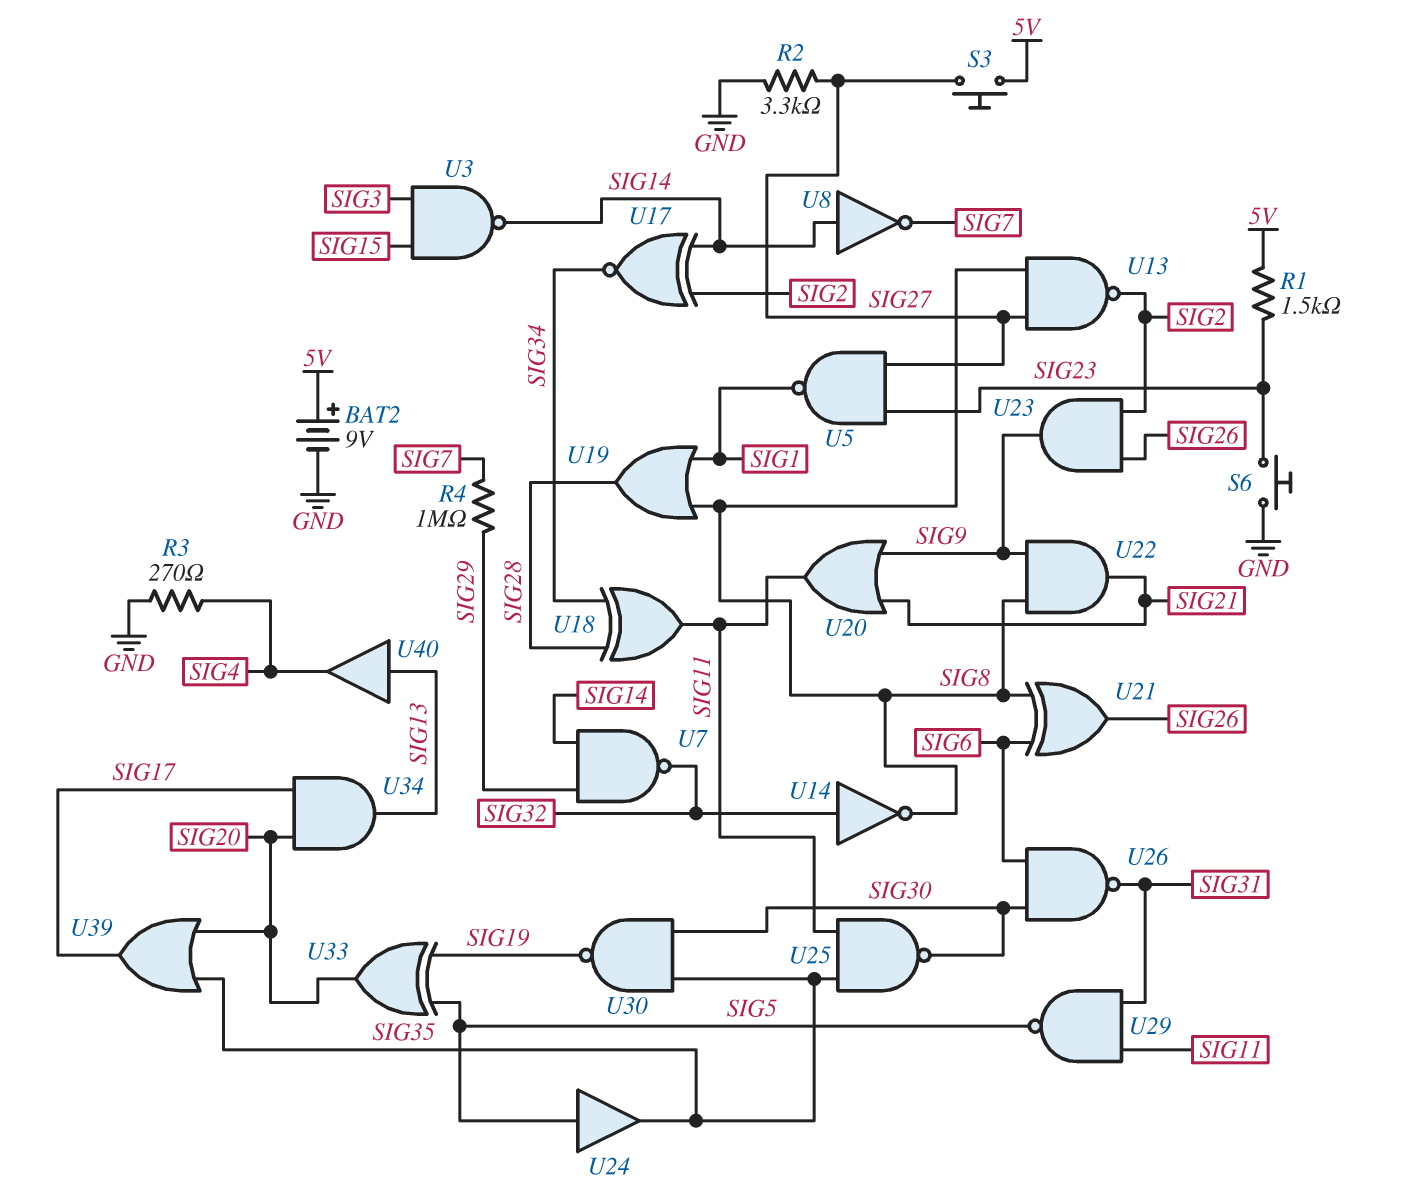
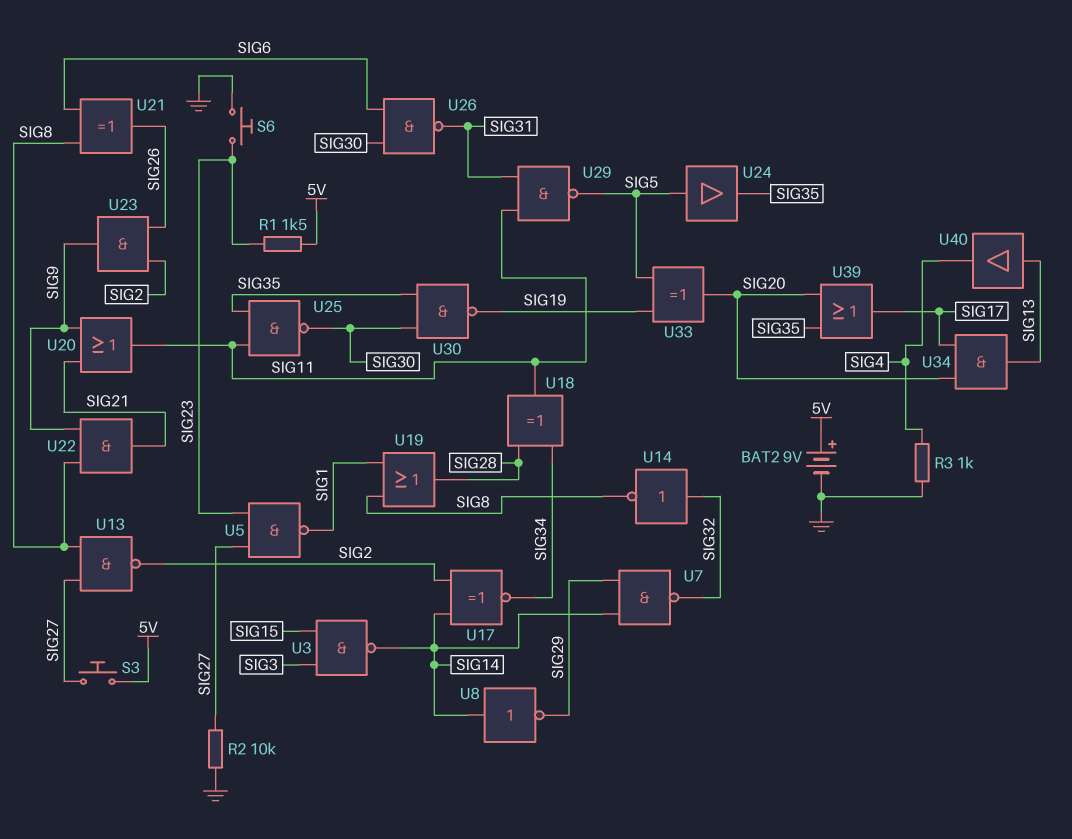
R2: 3.3k (GND, SIG27) -> 10k (GND, SIG27)
R3: 270 (GND, SIG4) -> 1k (GND, SIG4)
R4: 1M (SIG7, SIG29) -> none
U8: NOT (in SIG14, out SIG7) -> NOT (in SIG14, out SIG29)

